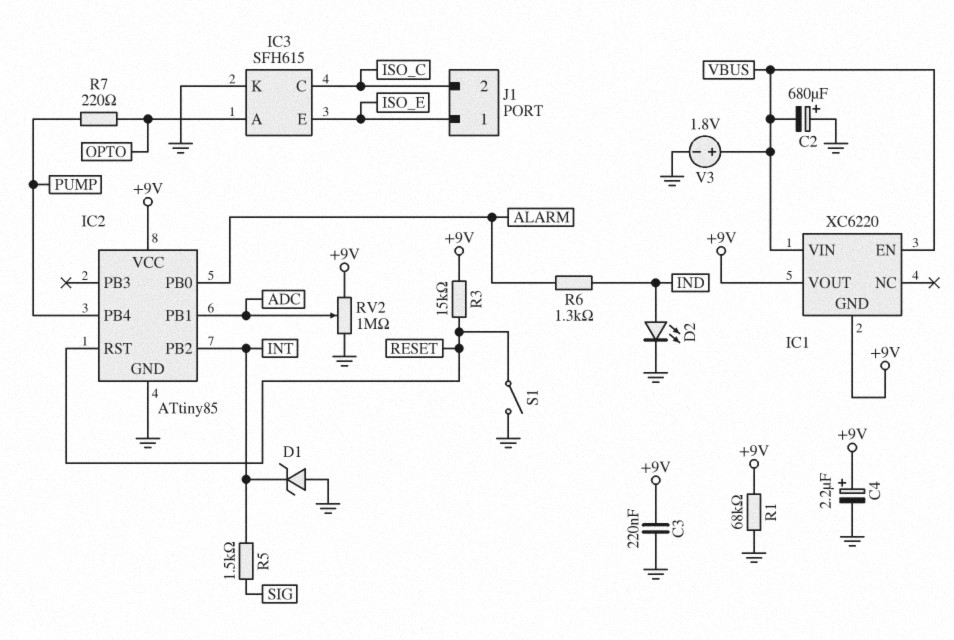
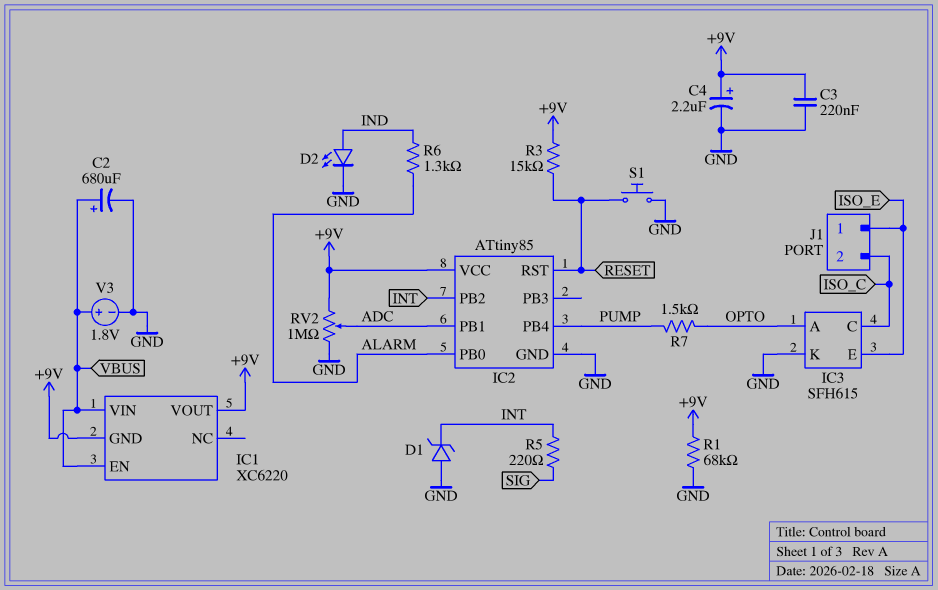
C2: 680uF (plus GND, minus VBUS) -> 680uF (plus VBUS, minus GND)
R5: 1.5k (INT, SIG) -> 220 (INT, SIG)
R7: 220 (OPTO, PUMP) -> 1.5k (OPTO, PUMP)
S1: switch (GND, RESET) -> button (GND, RESET)

